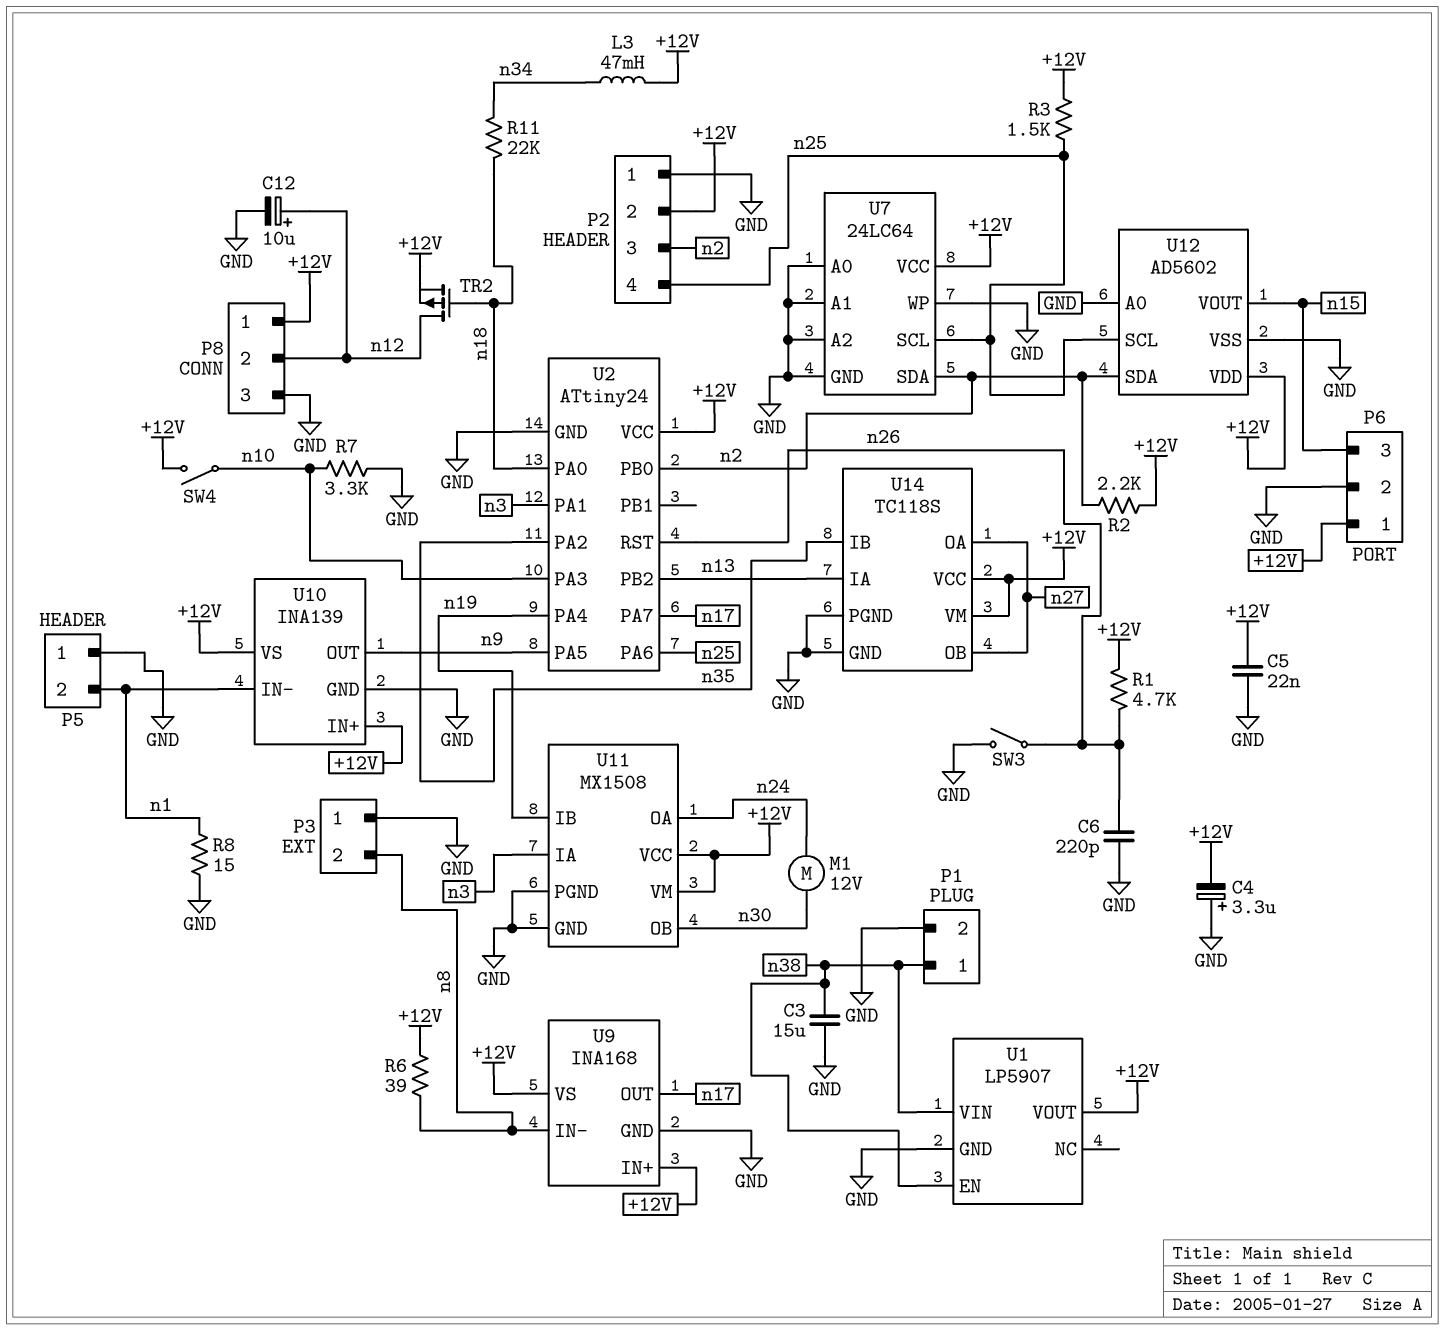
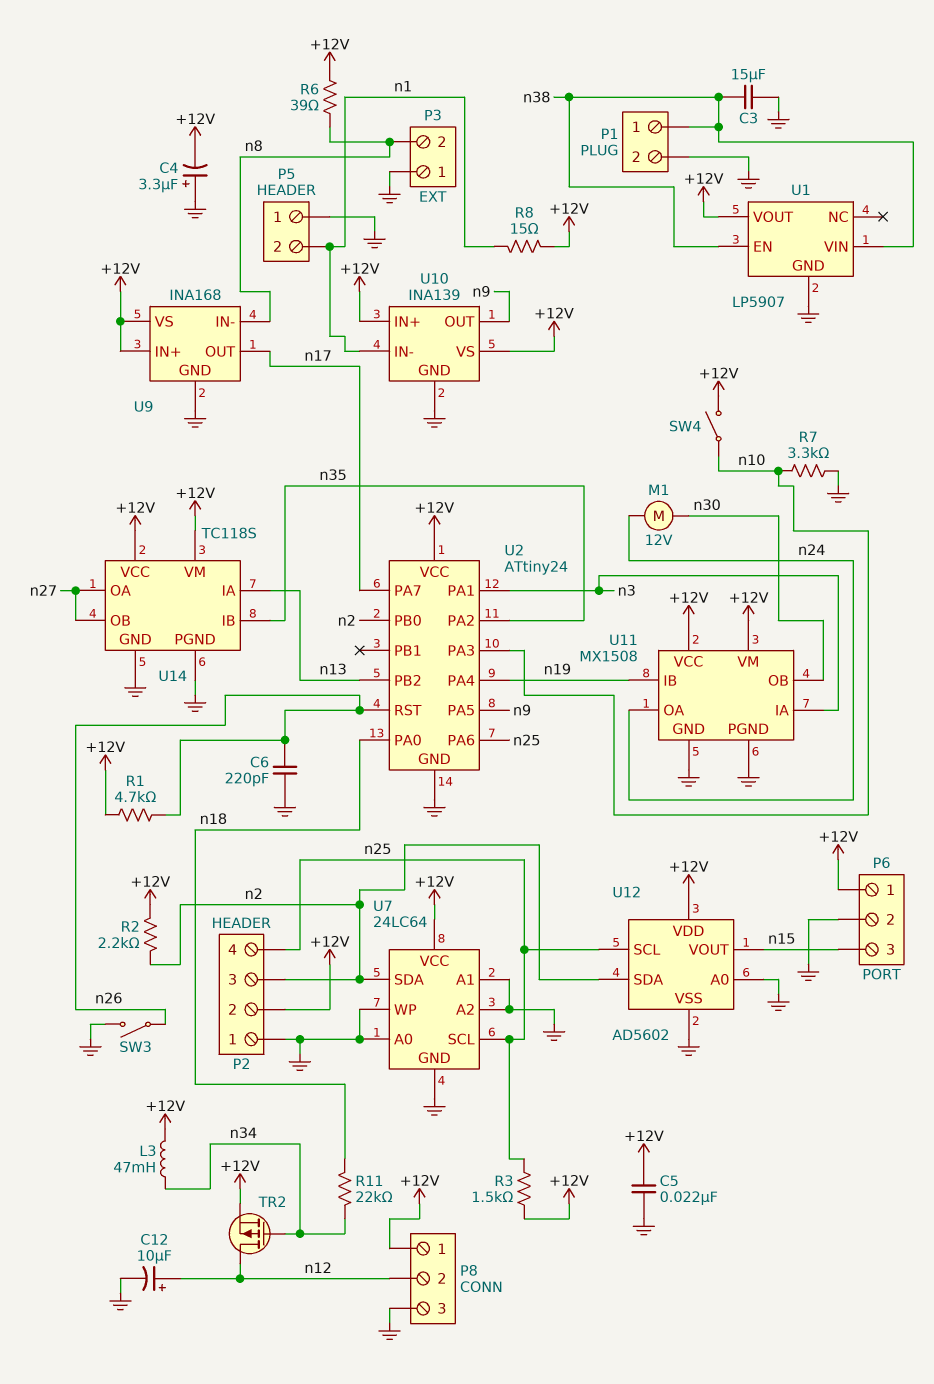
R8: 15 (GND, n1) -> 15 (+12V, n1)
TR2: PMOS (G n18, D n12, S +12V) -> PMOS (G n34, D n12, S +12V)

